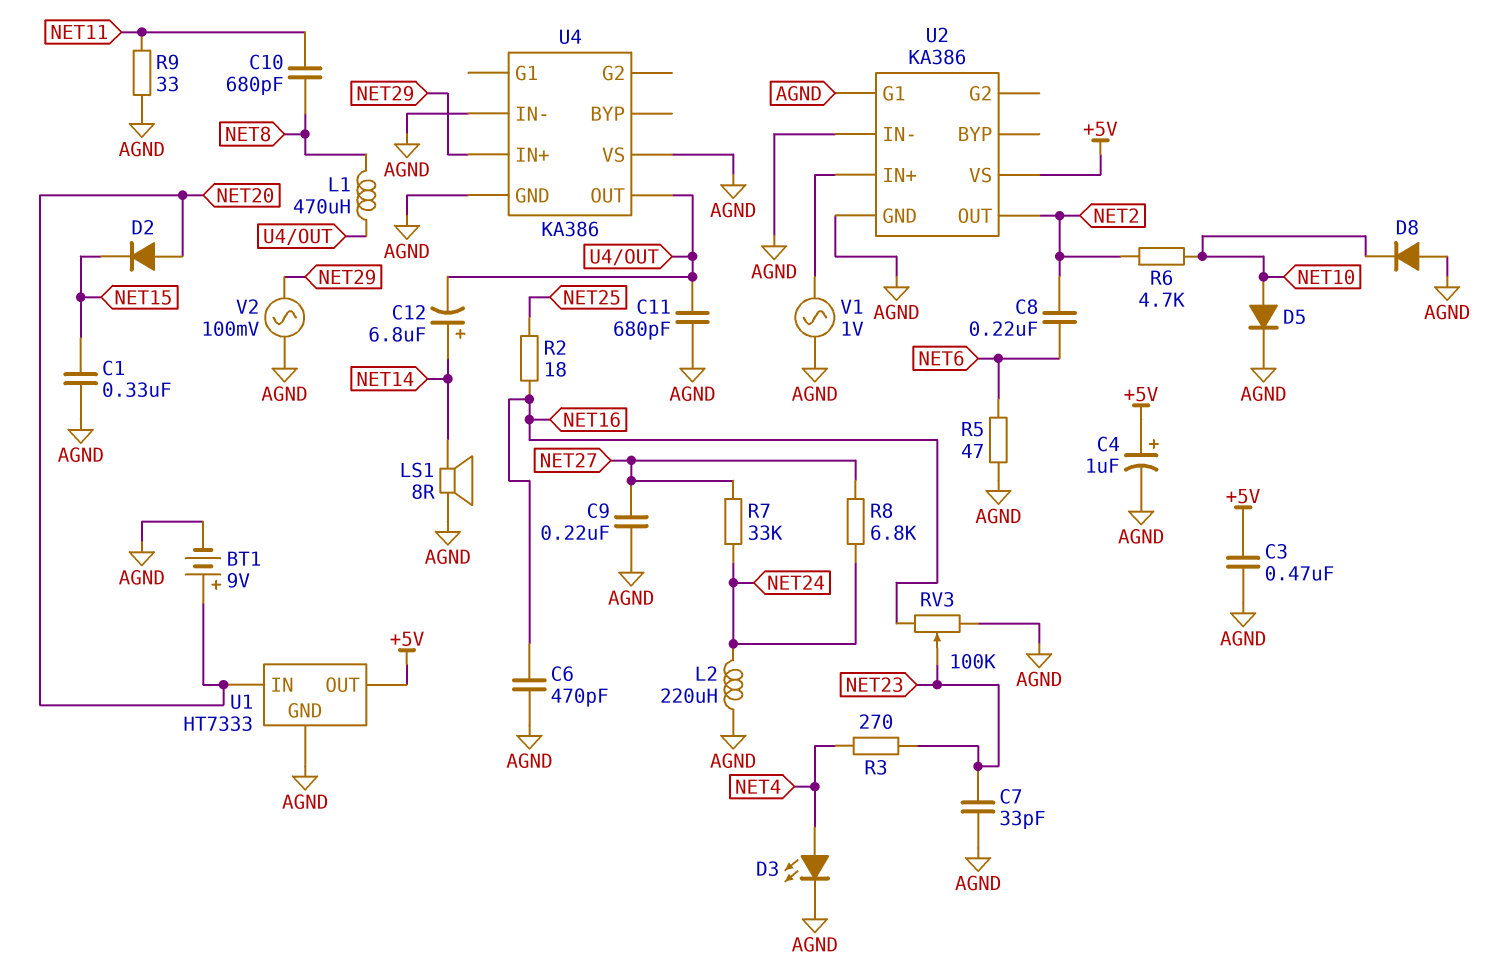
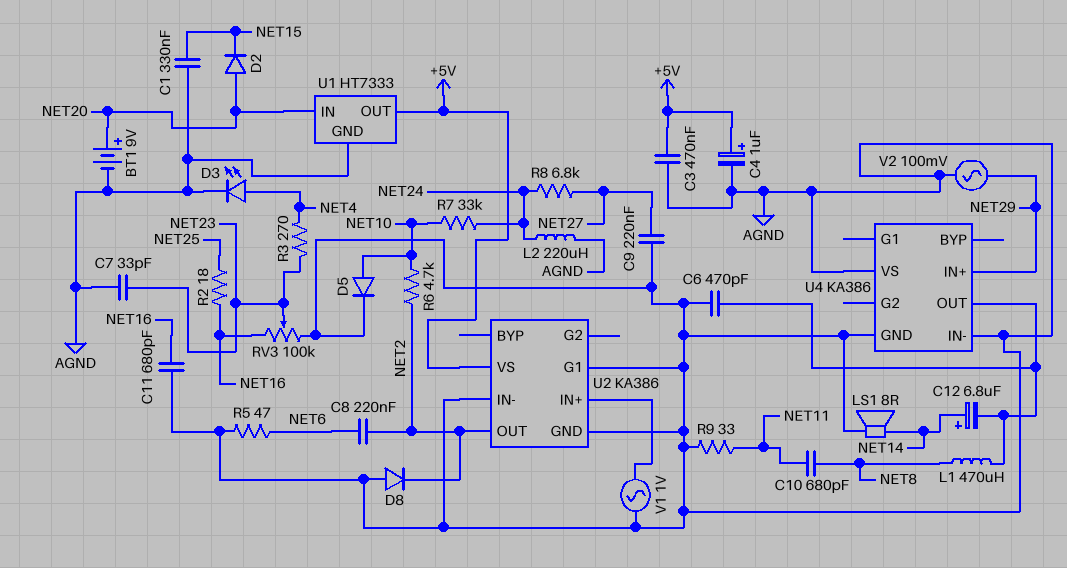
C6: 470pF (AGND, NET16) -> 470pF (AGND, U4/OUT)
C11: 680pF (AGND, U4/OUT) -> 680pF (AGND, NET16)
D8: diode (A AGND, K NET10) -> diode (A AGND, K NET2)
R7: 33k (NET24, NET27) -> 33k (NET10, NET24)

